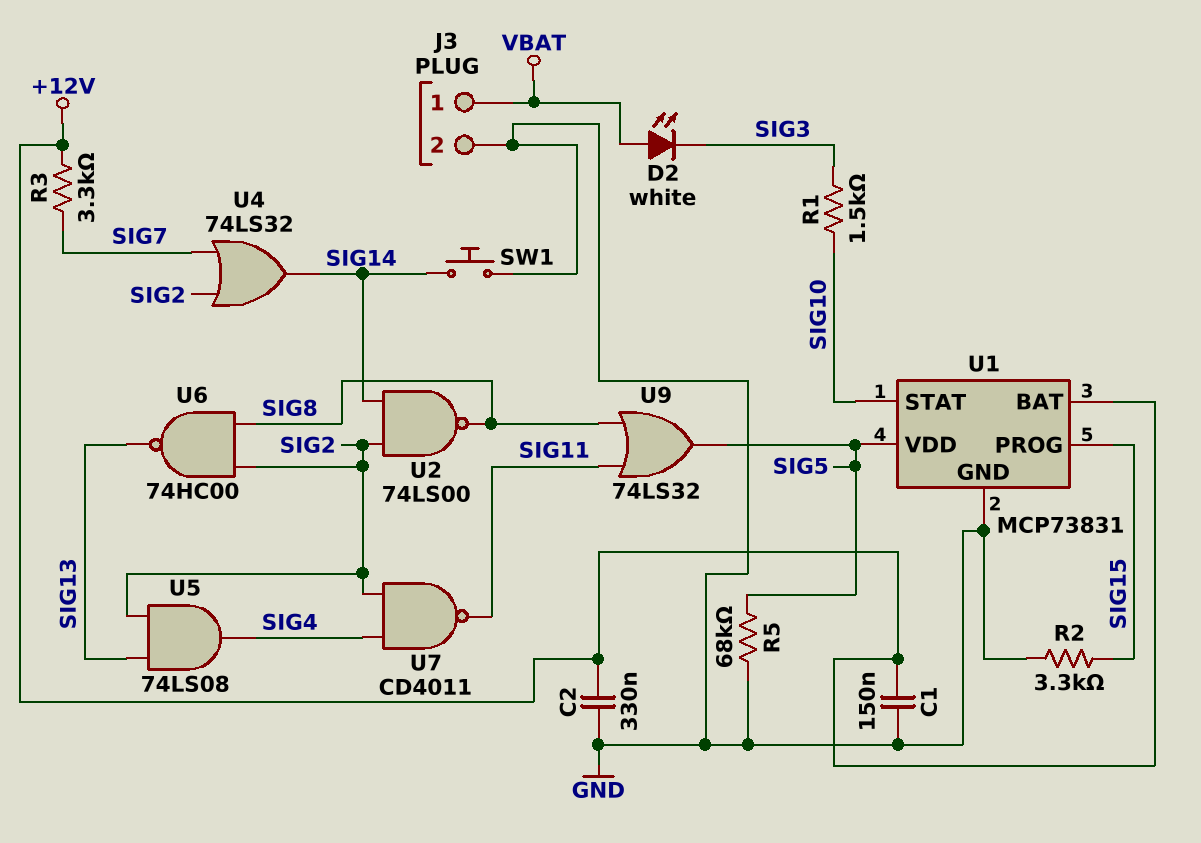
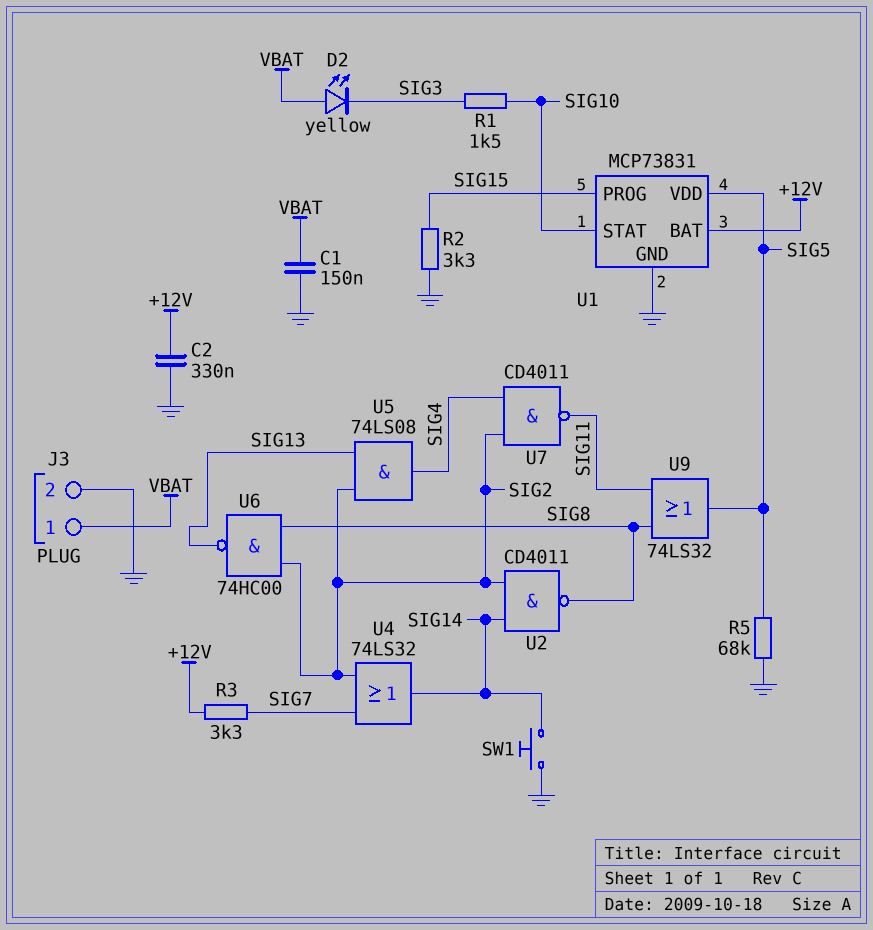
C1: 150nF (+12V, GND) -> 150nF (GND, VBAT)
D2: LED white (A VBAT, K SIG3) -> LED yellow (A VBAT, K SIG3)
U2: NAND 74LS00 (in SIG2, in SIG14, out SIG8) -> NAND CD4011 (in SIG2, in SIG14, out SIG8)

